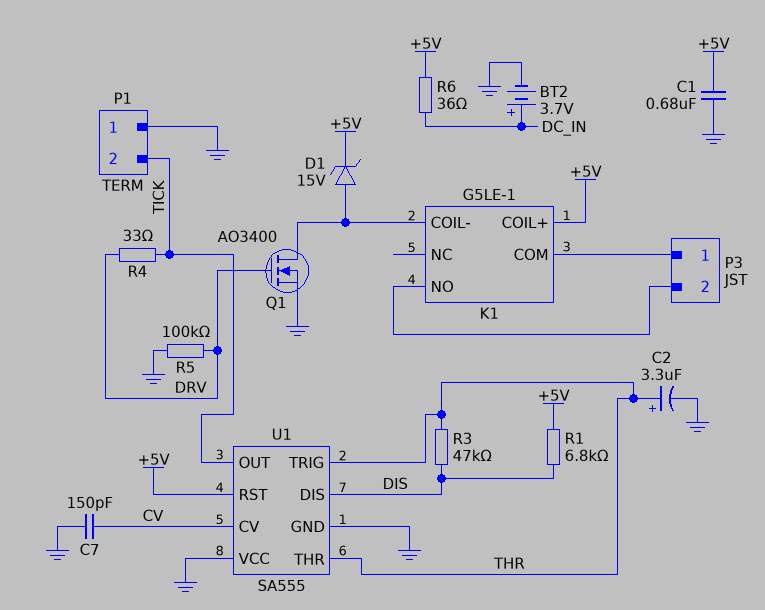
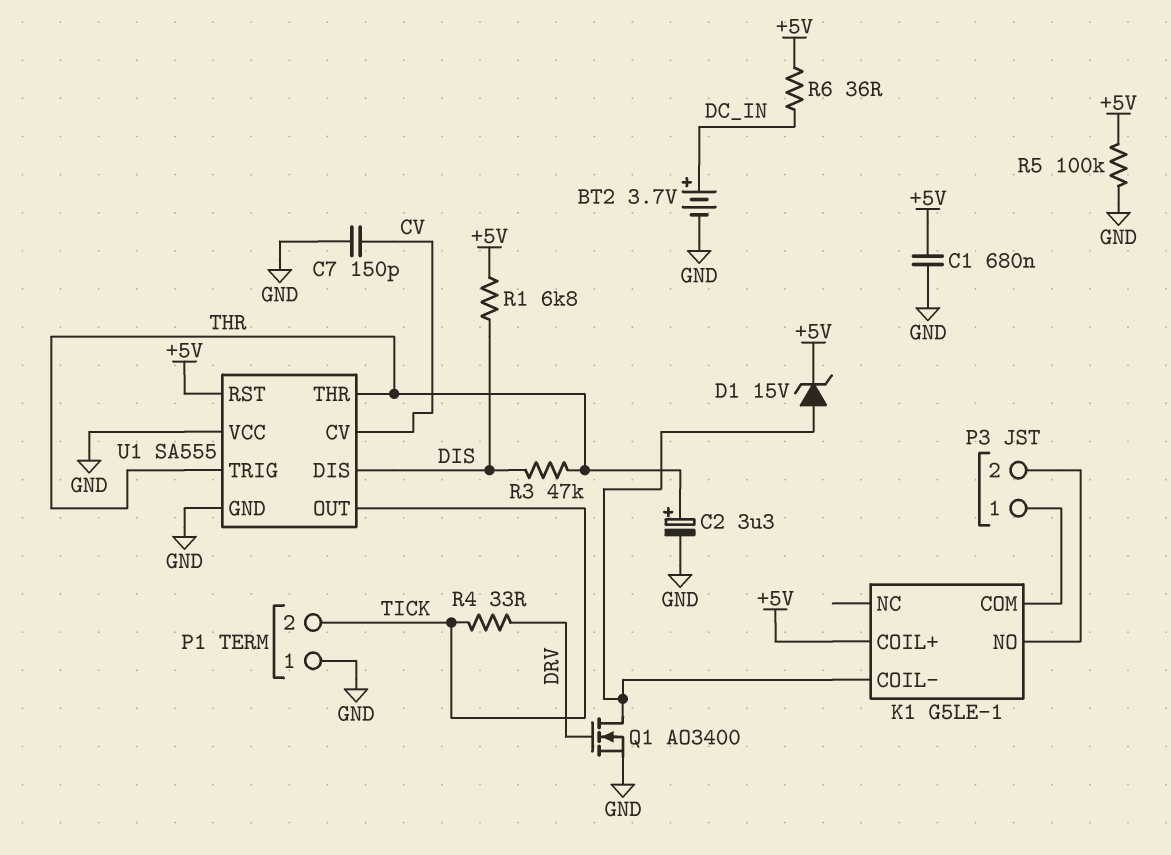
R5: 100k (DRV, GND) -> 100k (+5V, GND)

